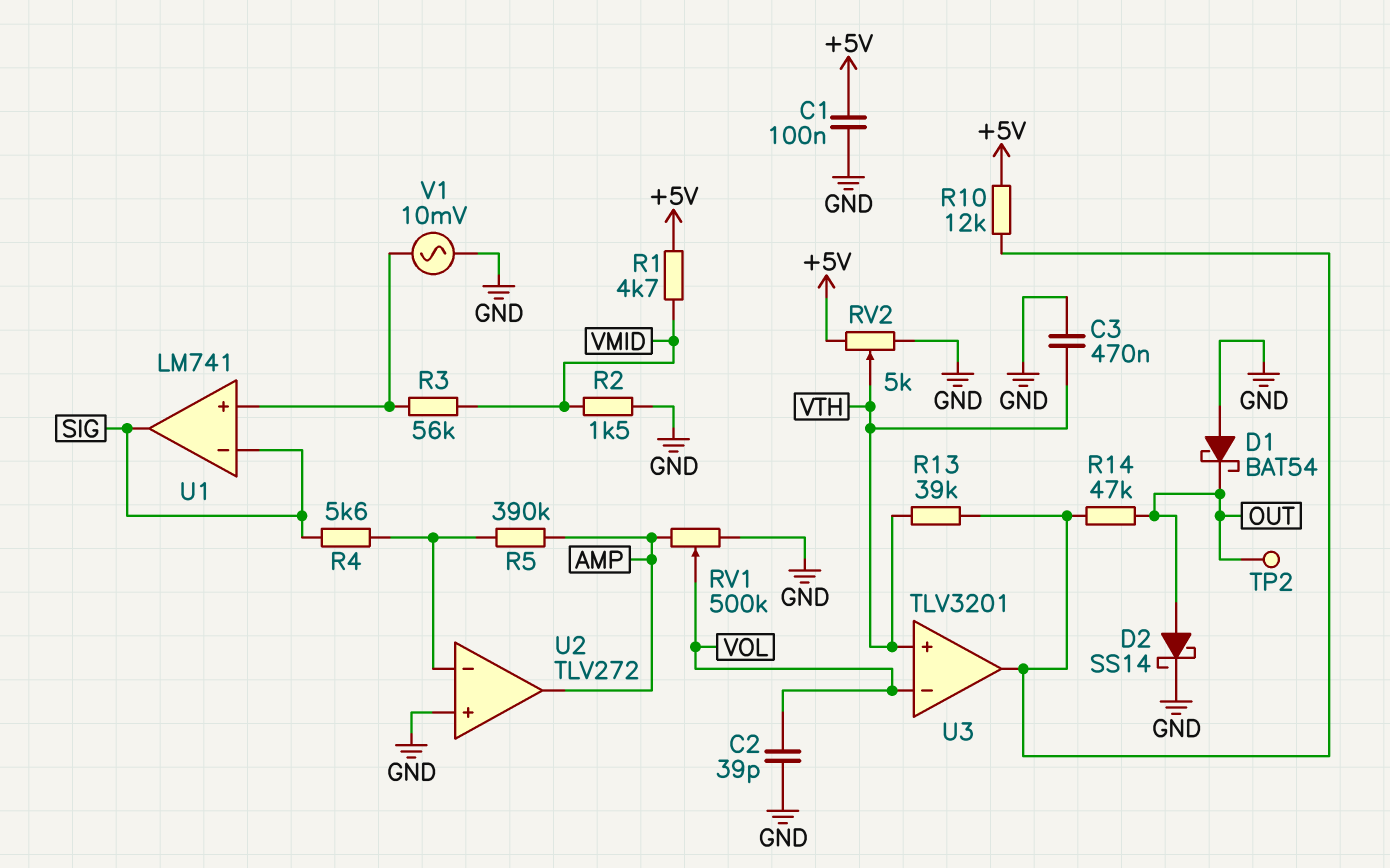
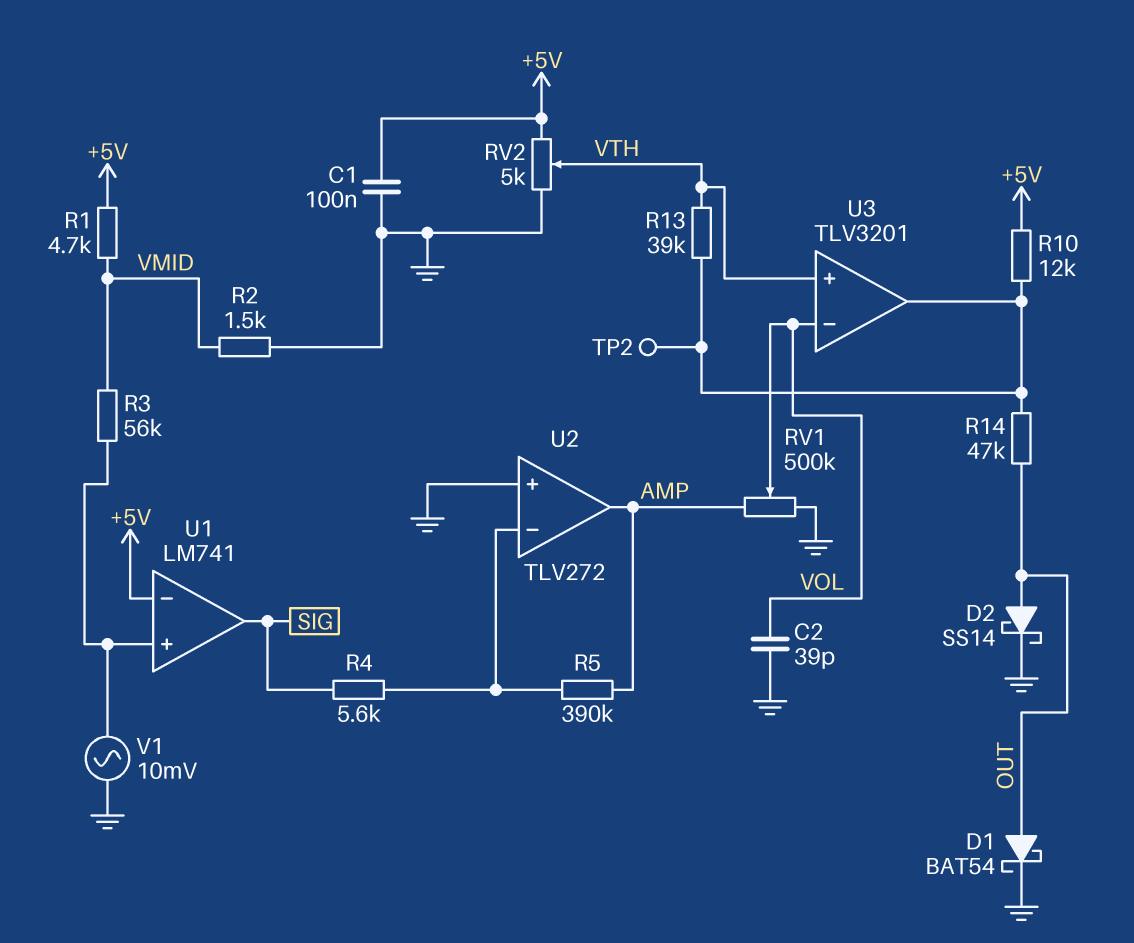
C3: 470nF (GND, VTH) -> none
D1: schottky BAT54 (A GND, K OUT) -> schottky BAT54 (A OUT, K GND)
TP2: test point (OUT) -> test point (U3/out)
U1 pin in-: SIG -> +5V

